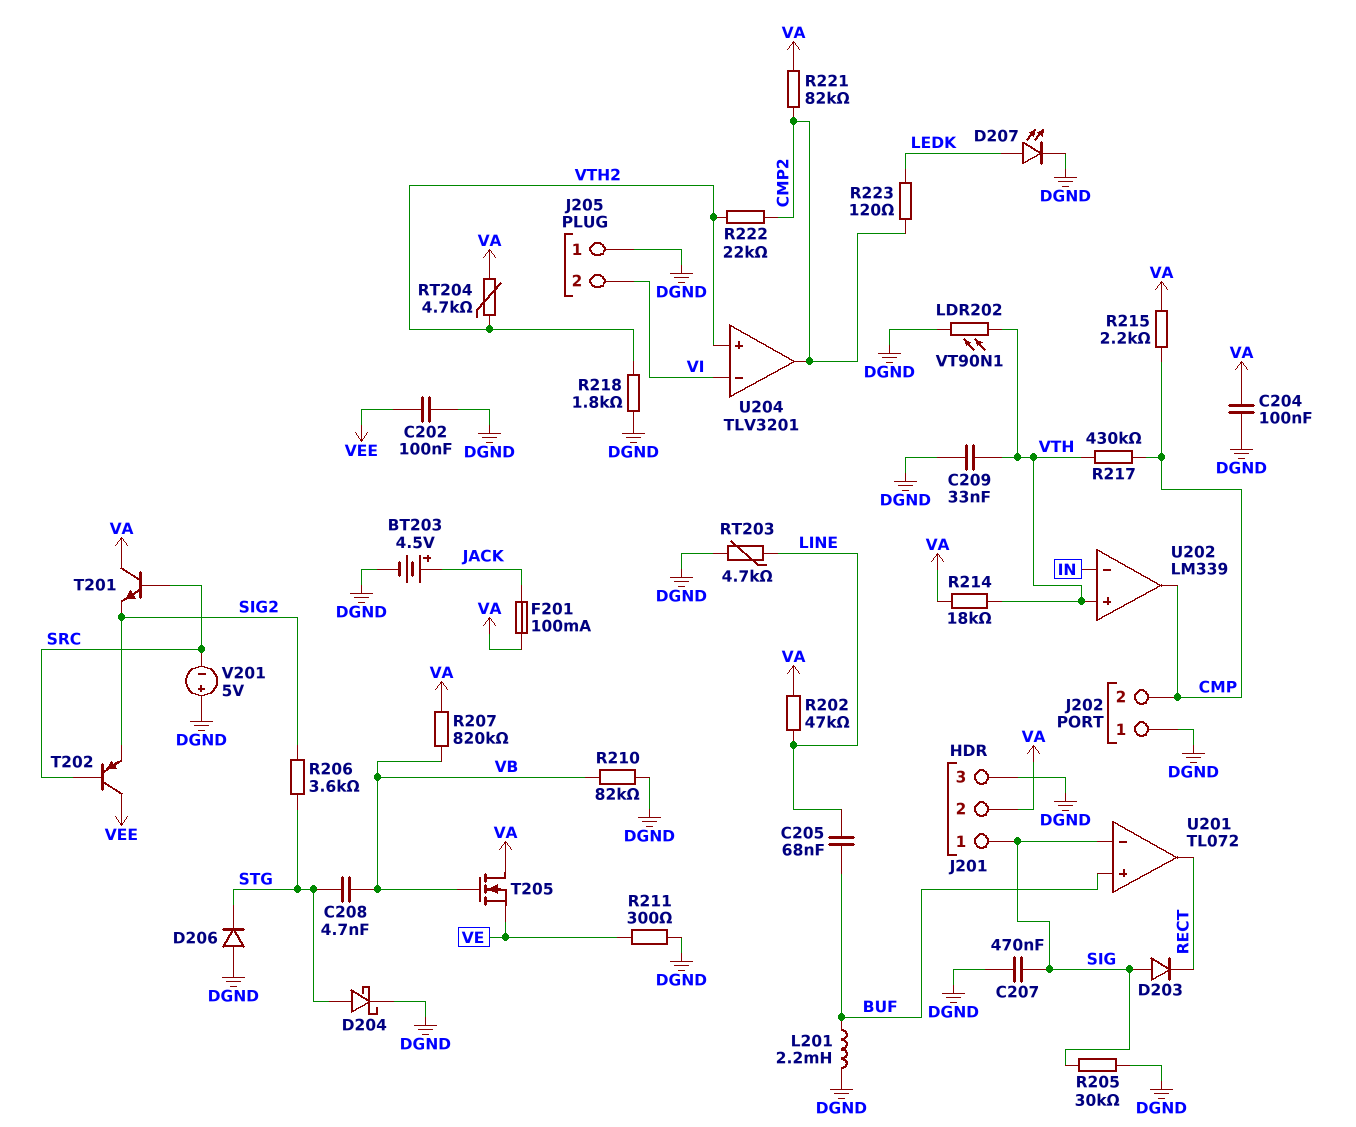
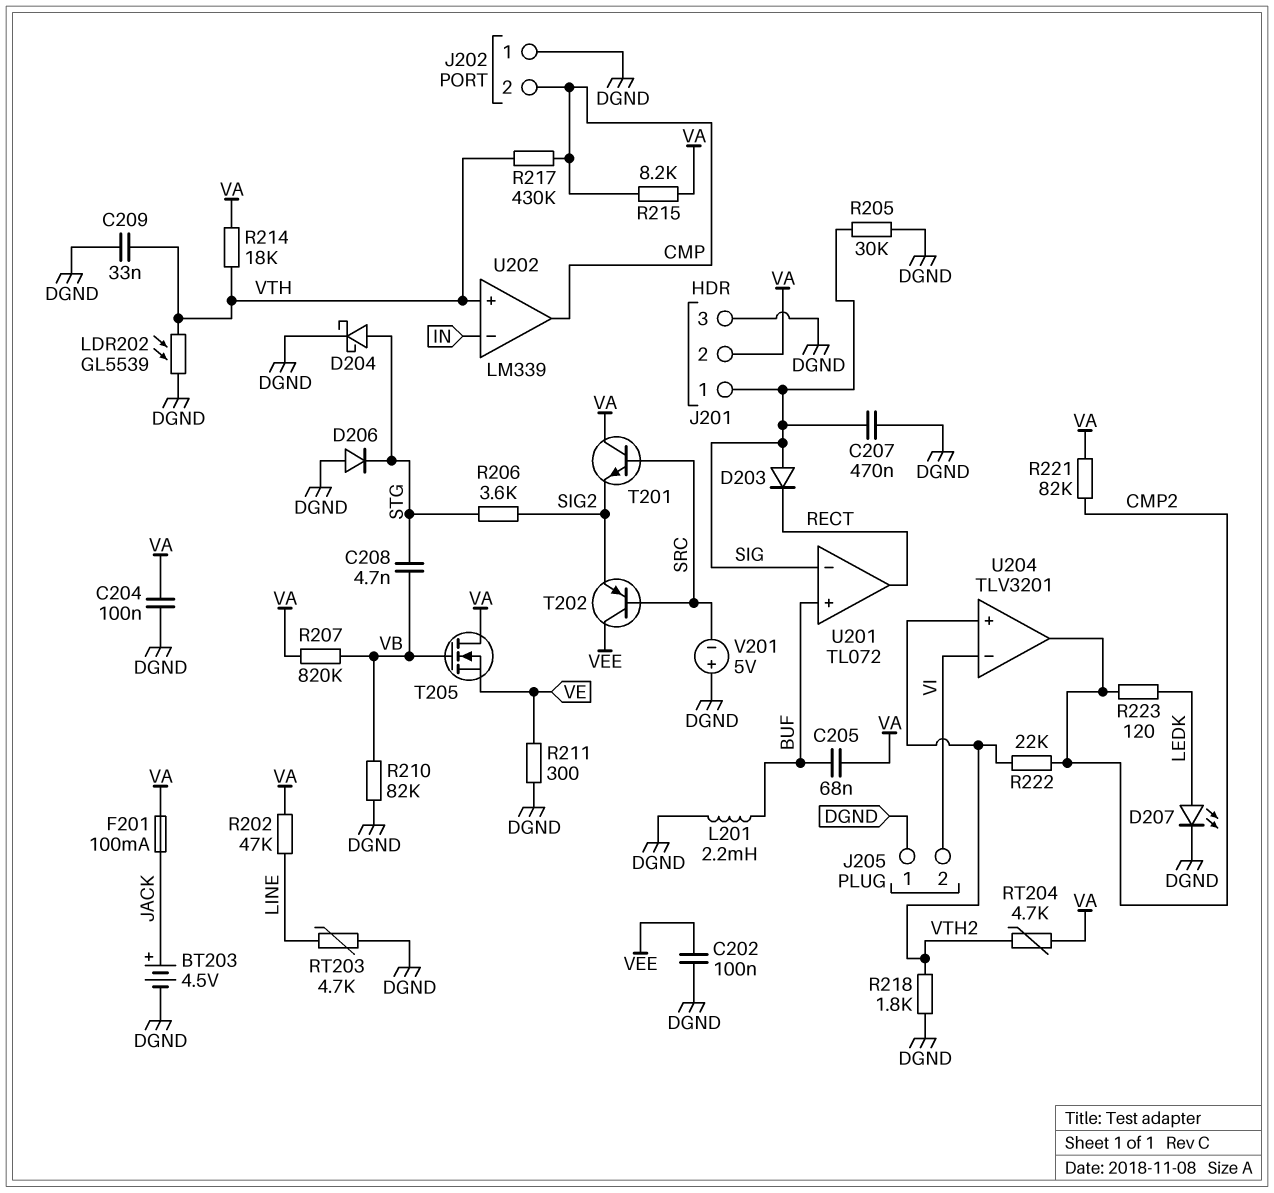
C205: 68nF (BUF, LINE) -> 68nF (BUF, VA)
LDR202: VT90N1 (DGND, VTH) -> GL5539 (DGND, VTH)
R215: 2.2k (CMP, VA) -> 8.2k (CMP, VA)

